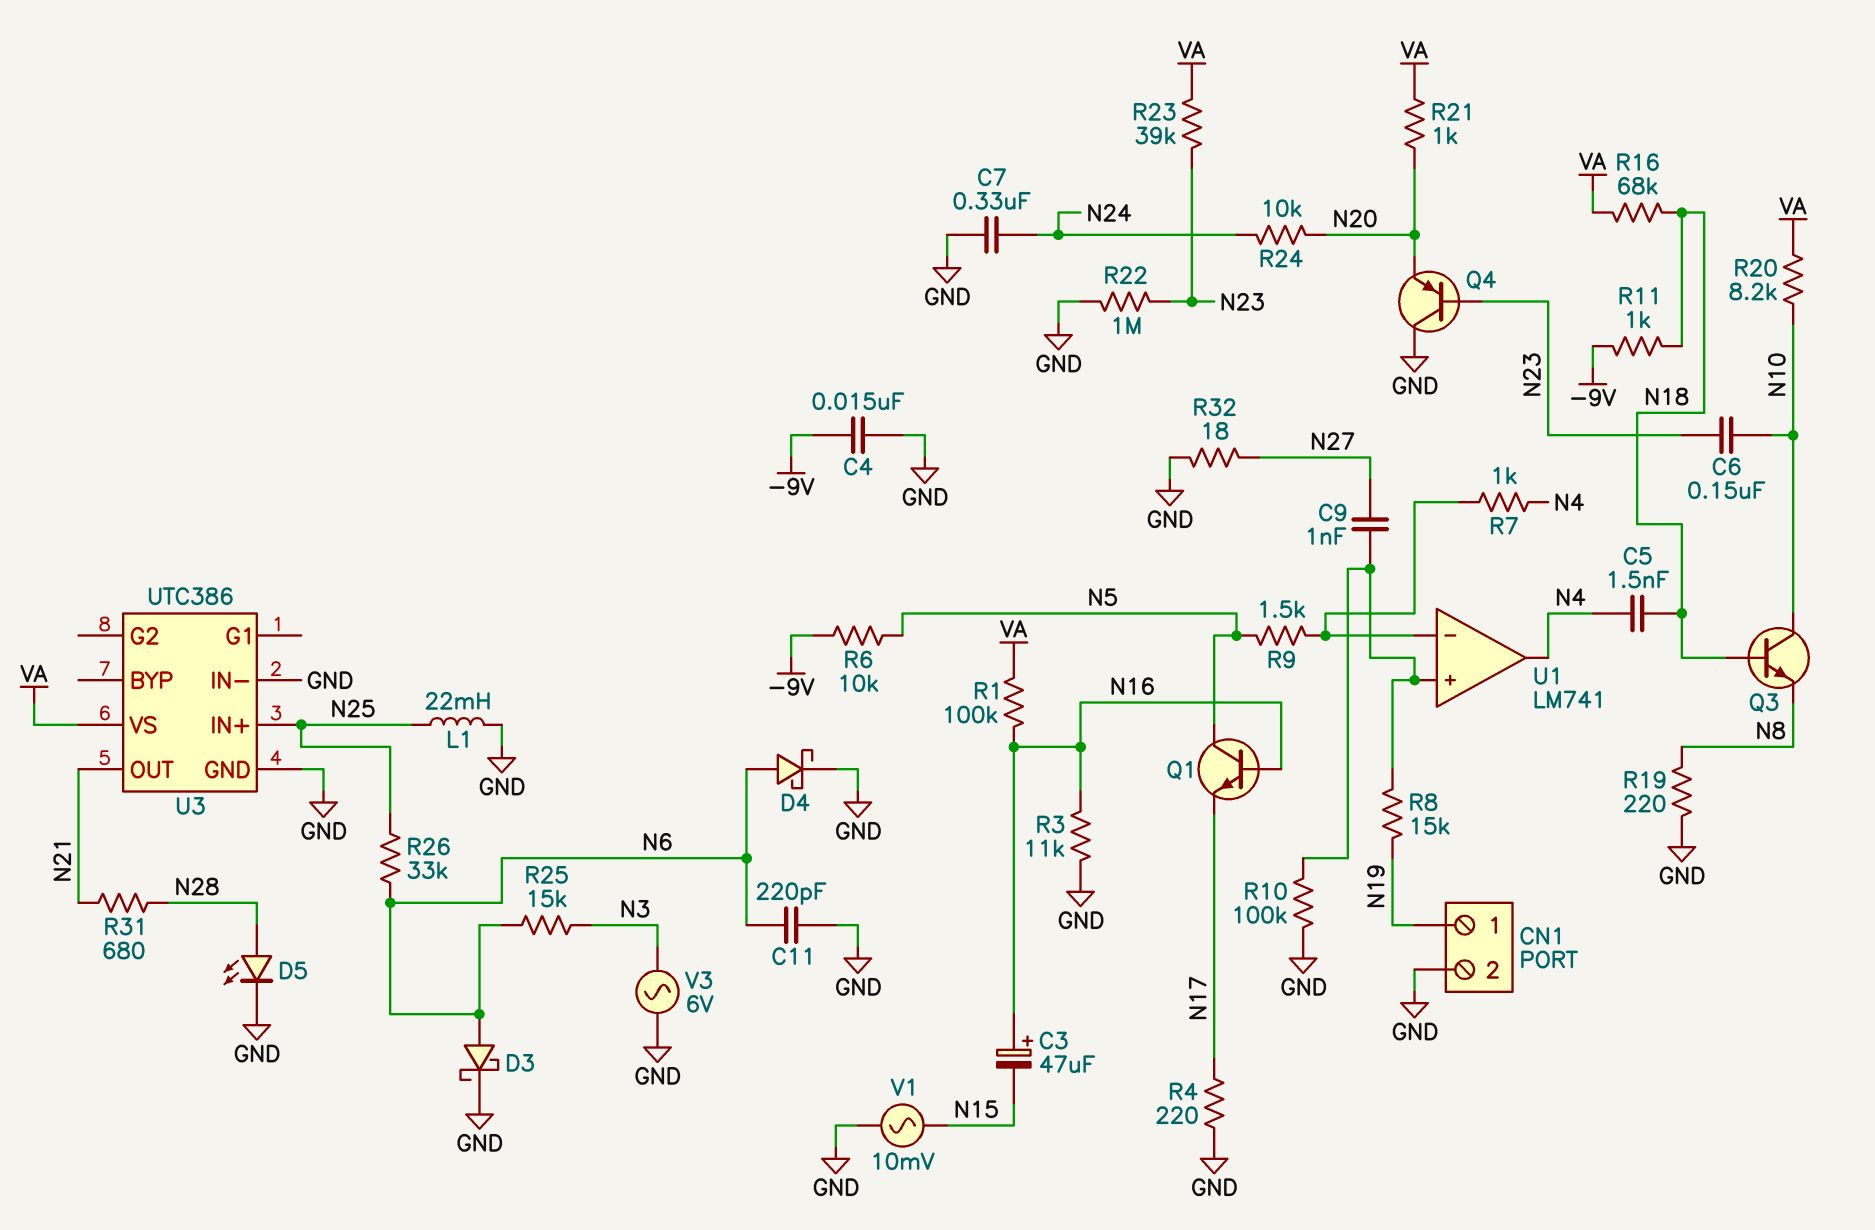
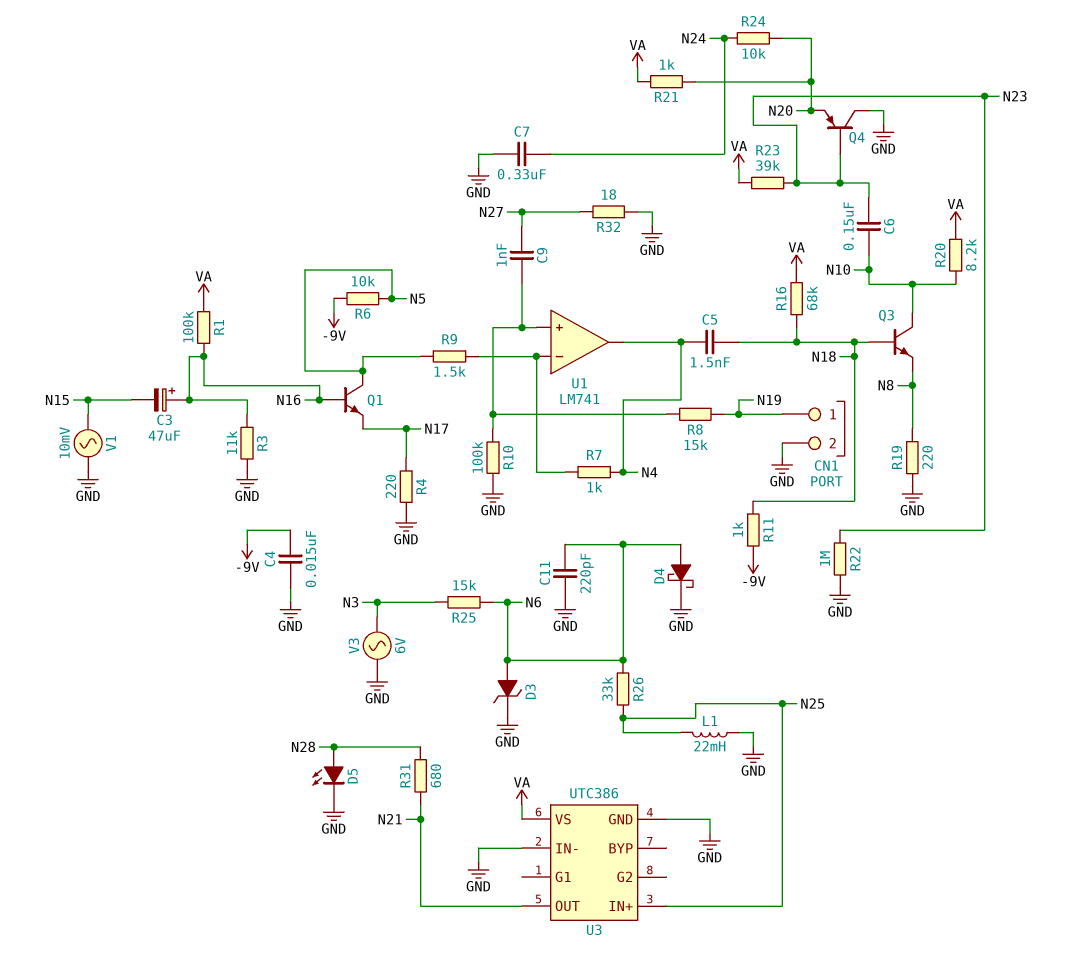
D3: schottky (A N6, K GND) -> zener (A N6, K GND)

